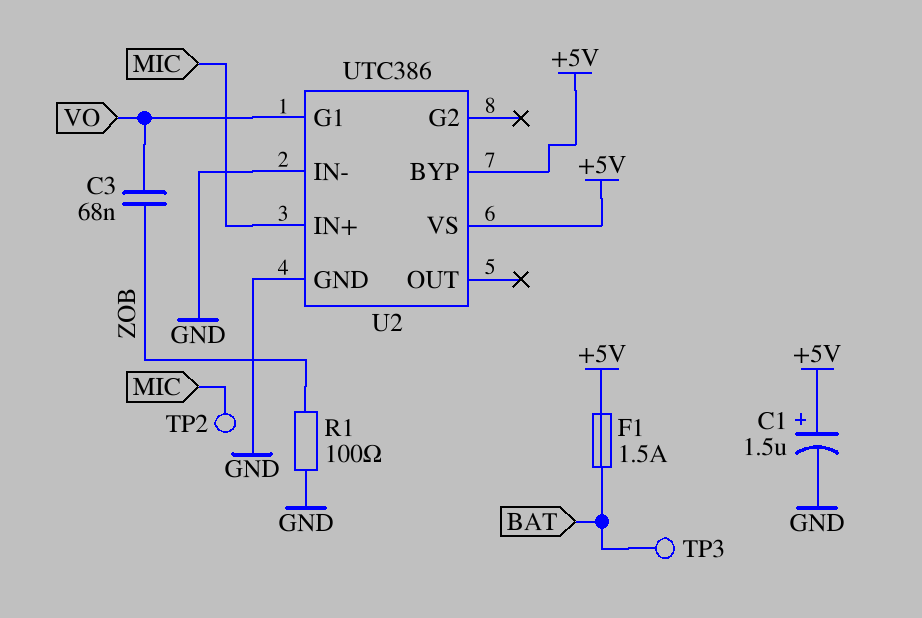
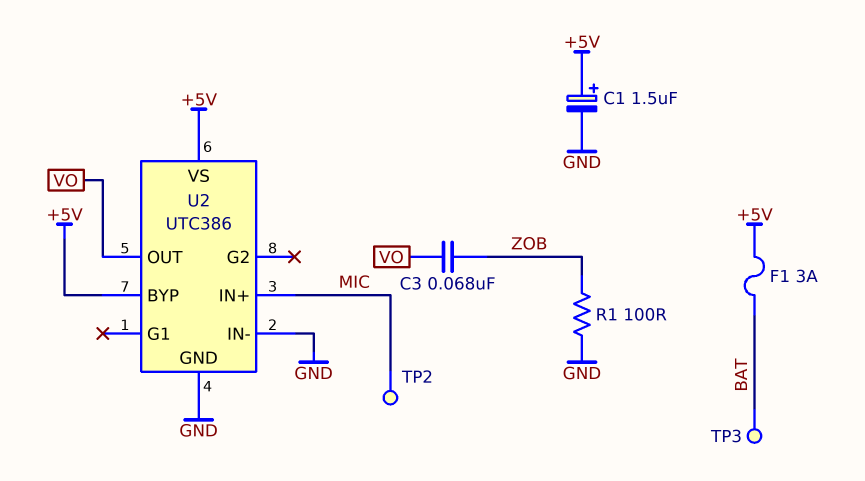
F1: 1.5A (+5V, BAT) -> 3A (+5V, BAT)
U2 pin G1: VO -> none
U2 pin OUT: none -> VO

